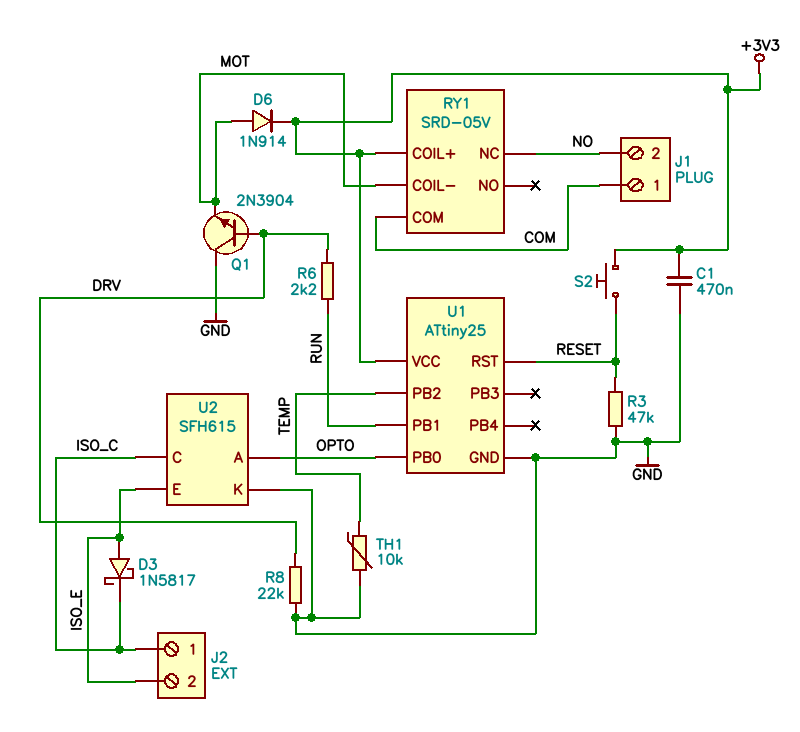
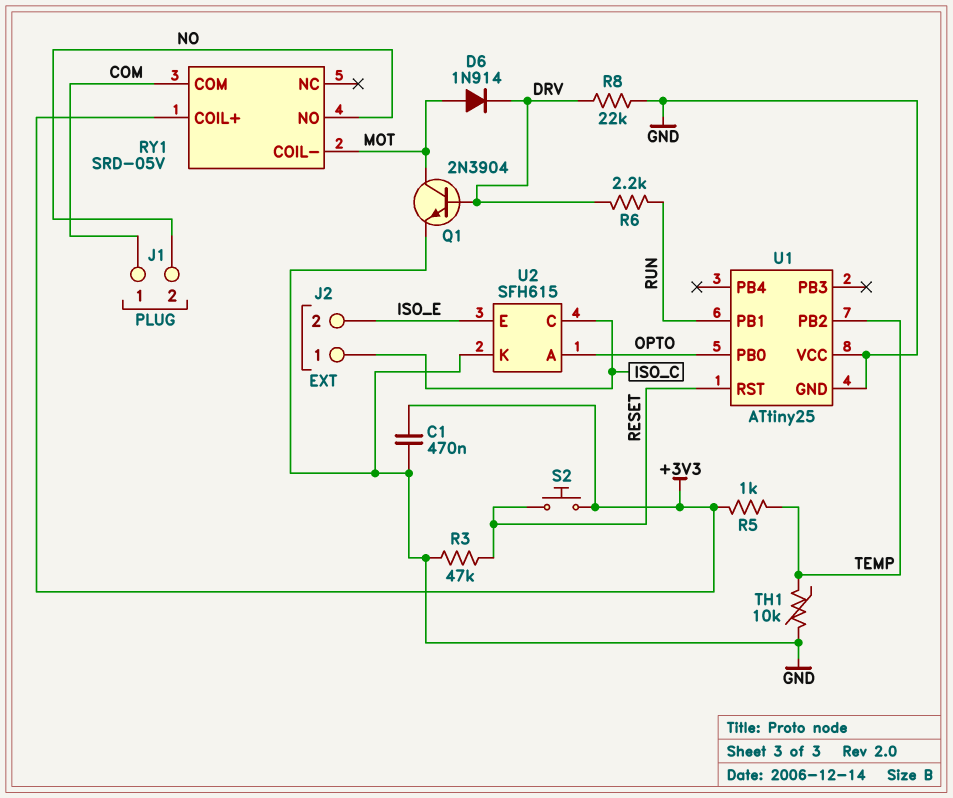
D3: schottky 1N5817 (A ISO_E, K ISO_C) -> none
D6: diode 1N914 (A MOT, K +3V3) -> diode 1N914 (A MOT, K DRV)
Q1: NPN 2N3904 (B DRV, C GND, E MOT) -> NPN 2N3904 (B DRV, C MOT, E GND)
R5: none -> 1k (+3V3, TEMP)
RY1 pin NC: NO -> none
RY1 pin NO: none -> NO
U1 pin VCC: +3V3 -> GND

